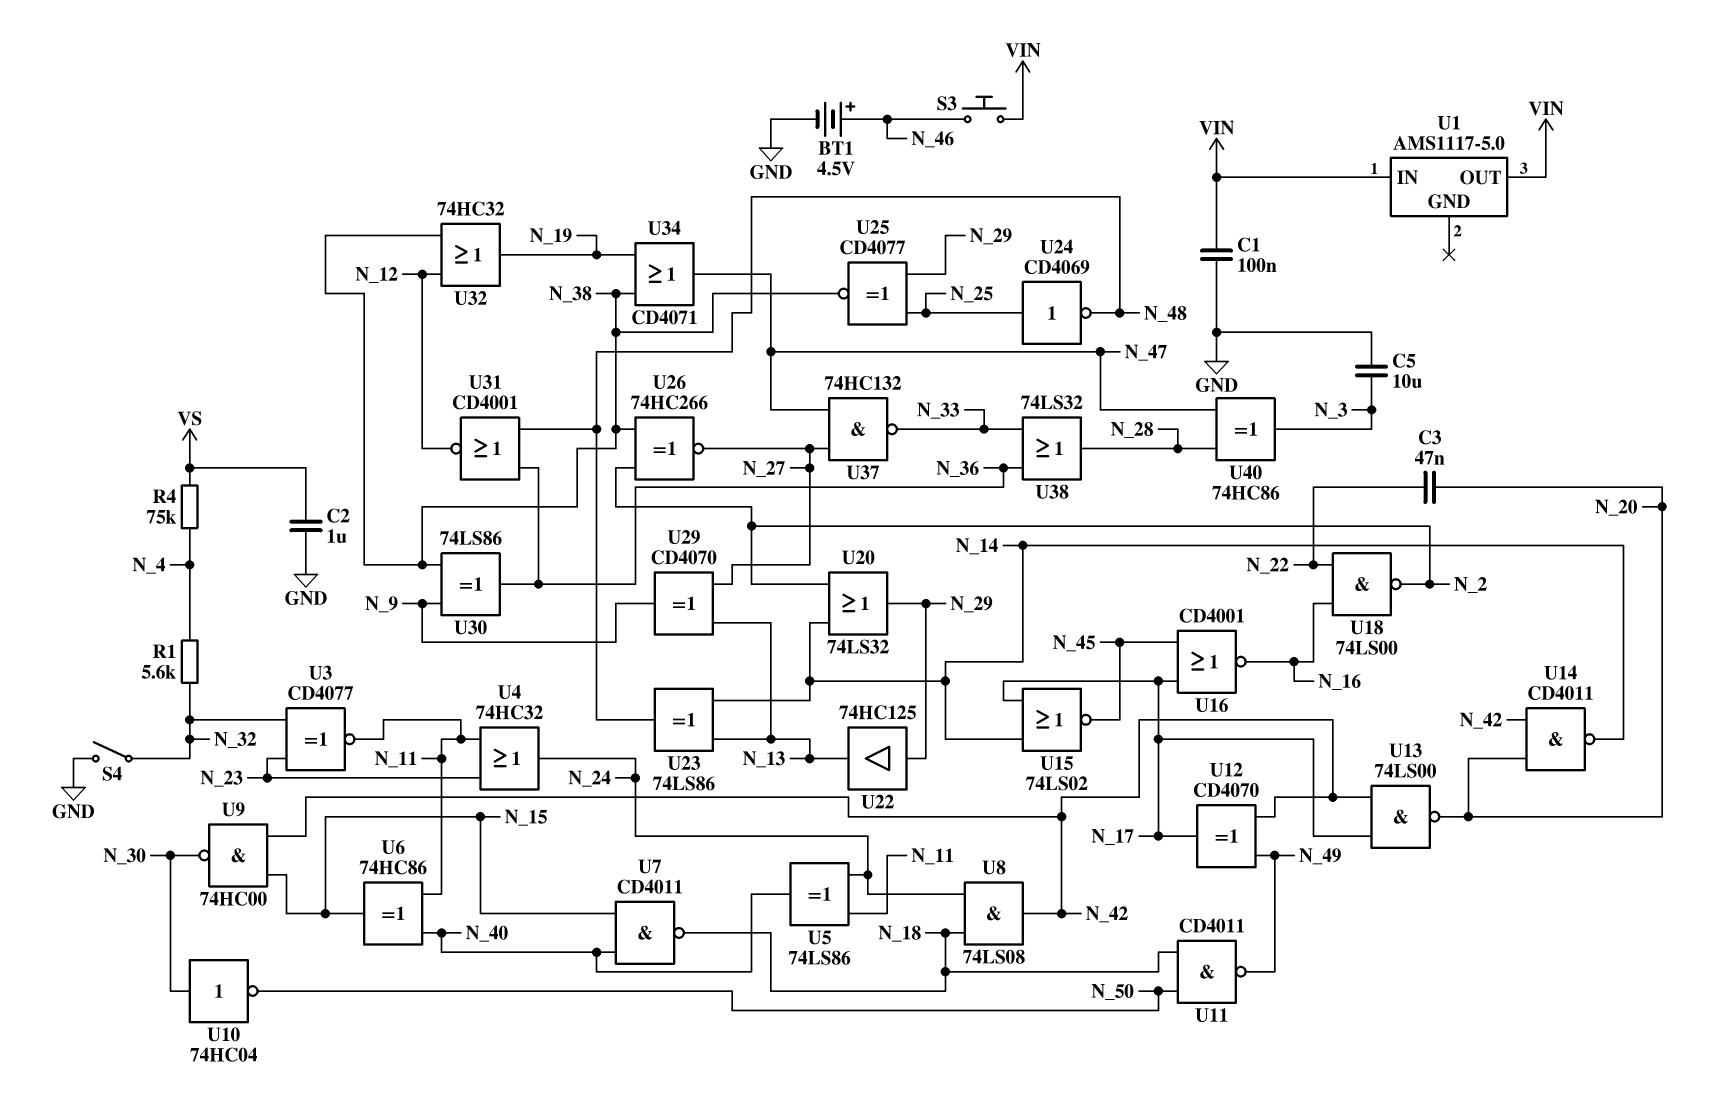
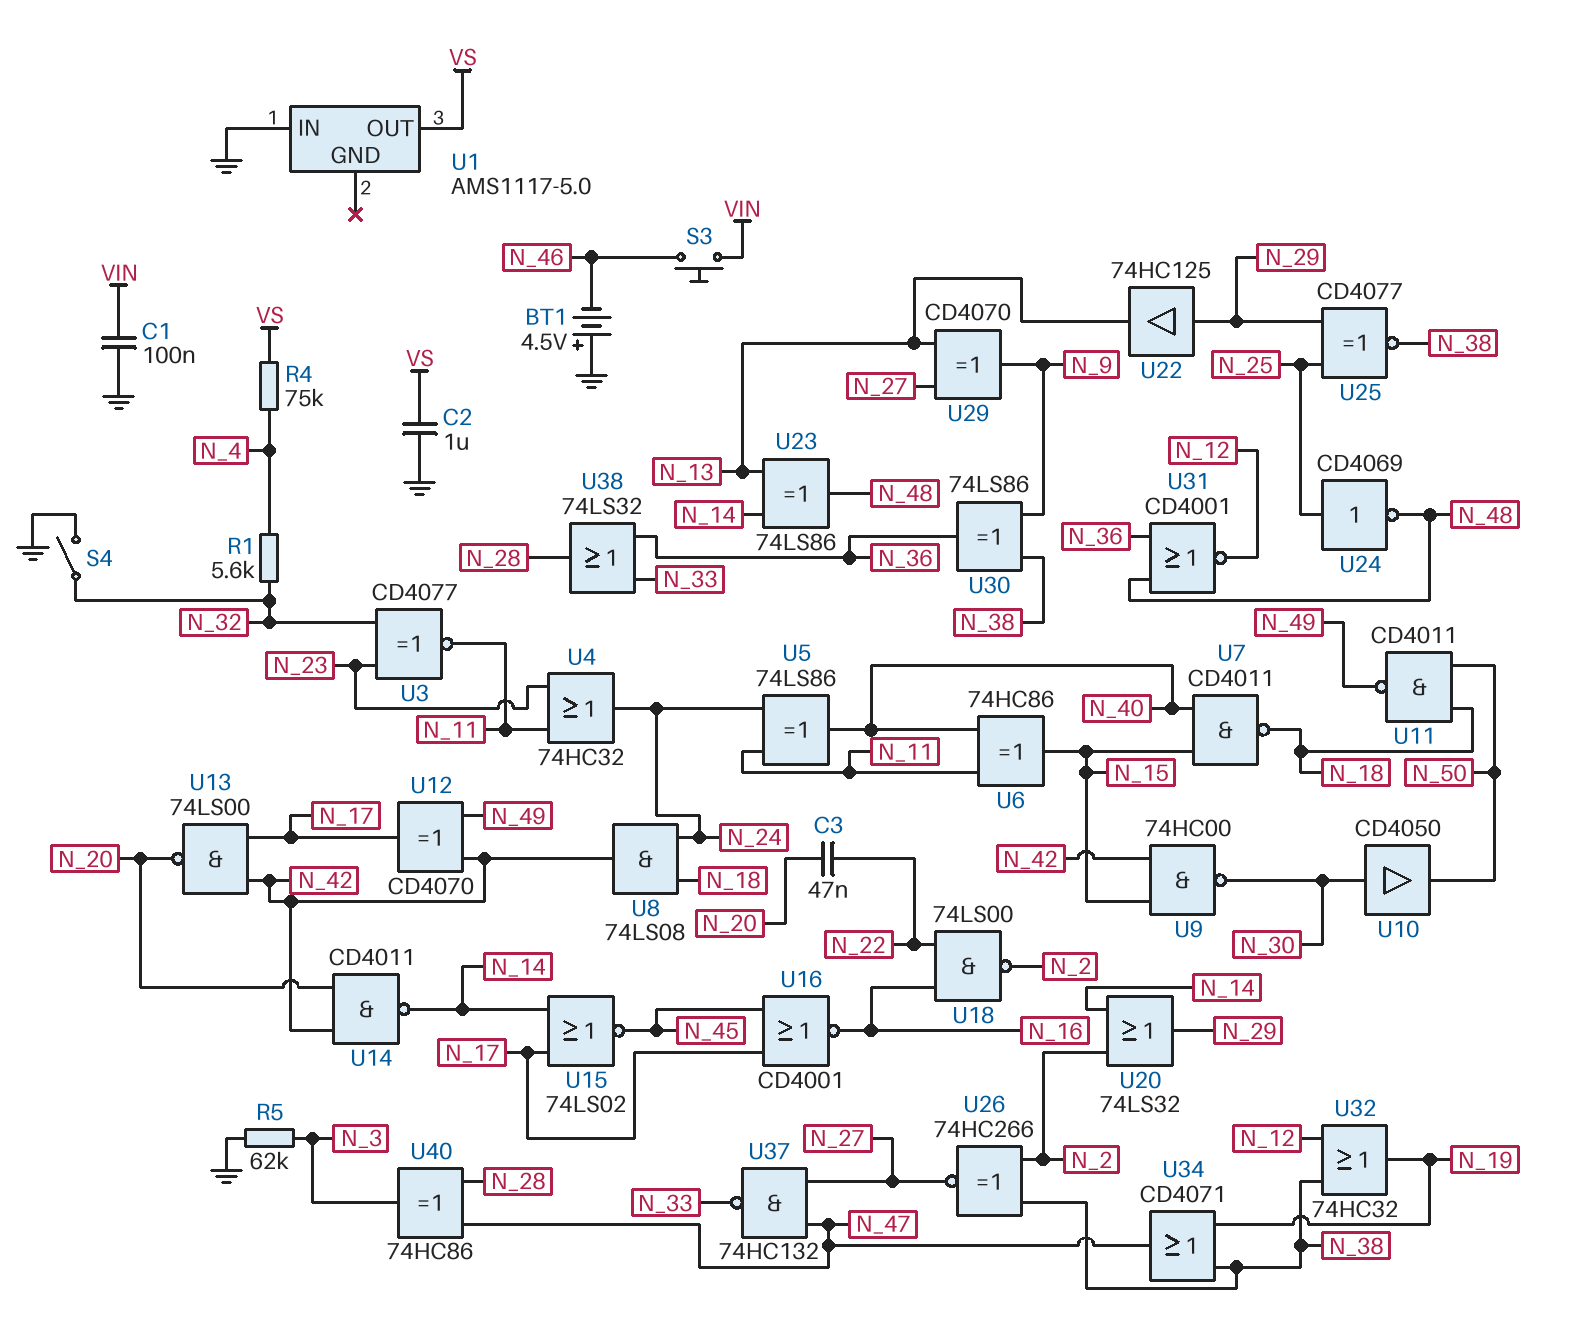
BT1: 4.5V (plus N_46, minus GND) -> 4.5V (plus GND, minus N_46)
C5: 10uF (GND, N_3) -> none
R5: none -> 62k (GND, N_3)
U1 pin IN: VIN -> GND
U1 pin OUT: VIN -> VS
U10: NOT 74HC04 (in N_30, out N_50) -> buffer CD4050 (in N_30, out N_50)

